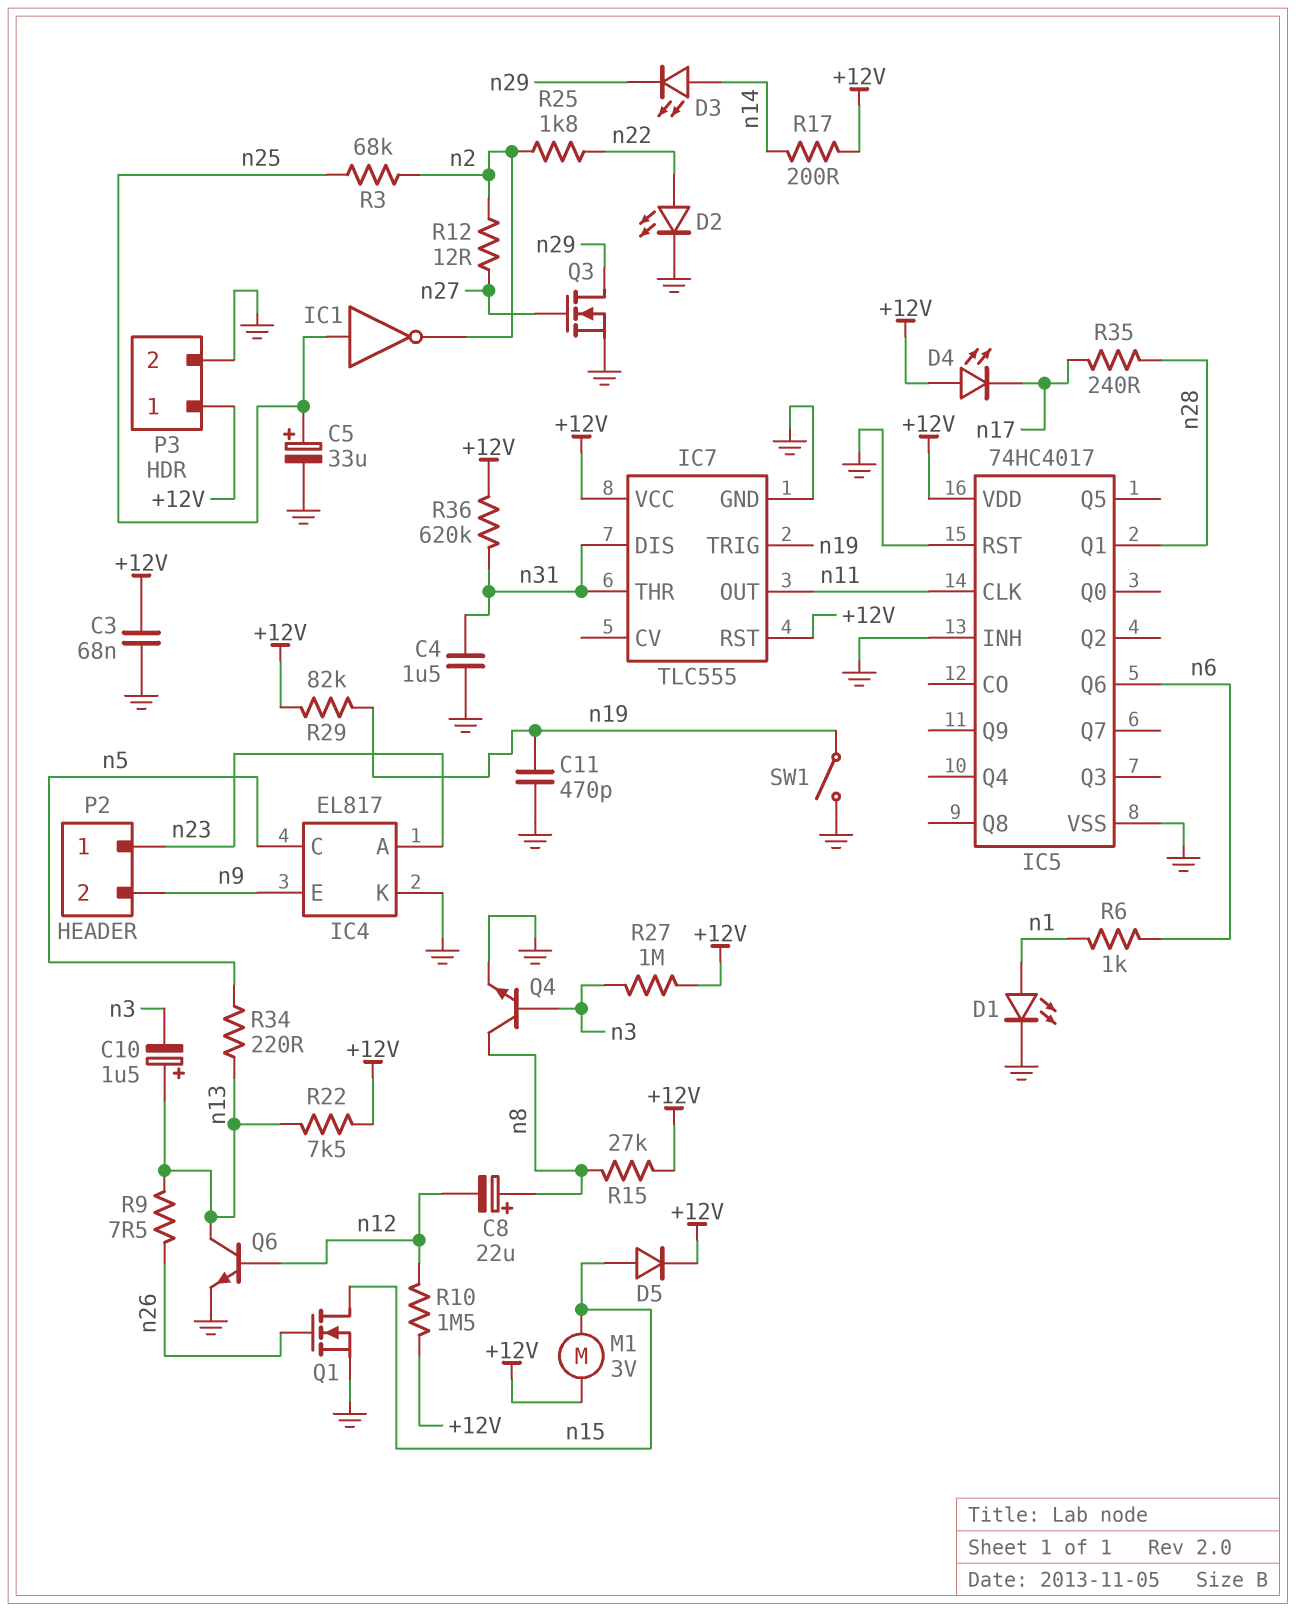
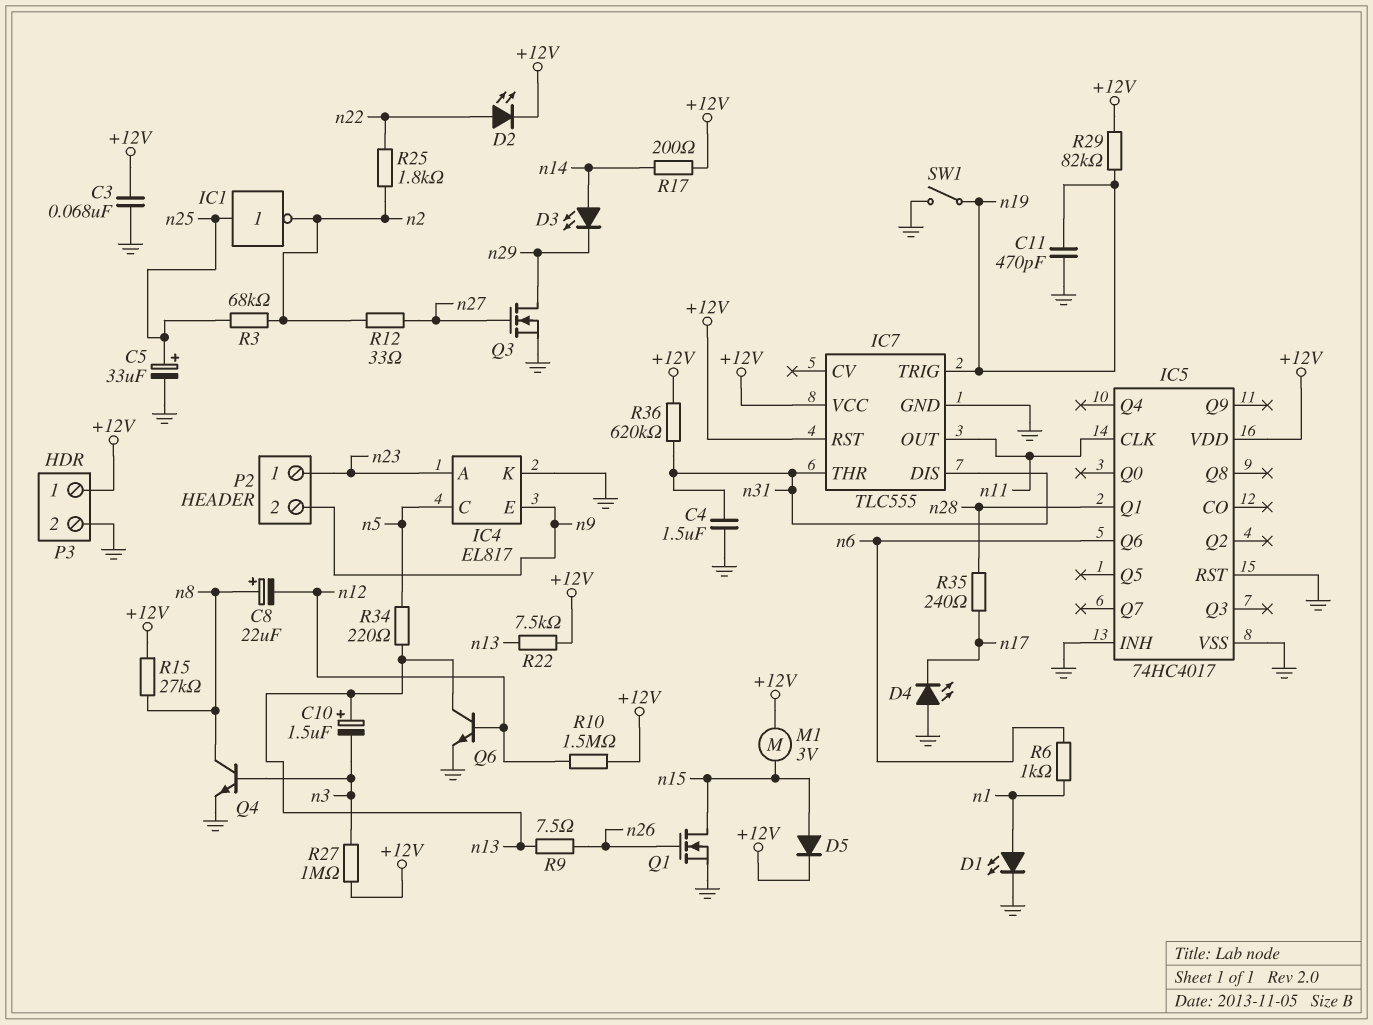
D2: LED (A n22, K GND) -> LED (A n22, K +12V)
D4: LED (A +12V, K n17) -> LED (A GND, K n17)
R12: 12 (n2, n27) -> 33 (n2, n27)

